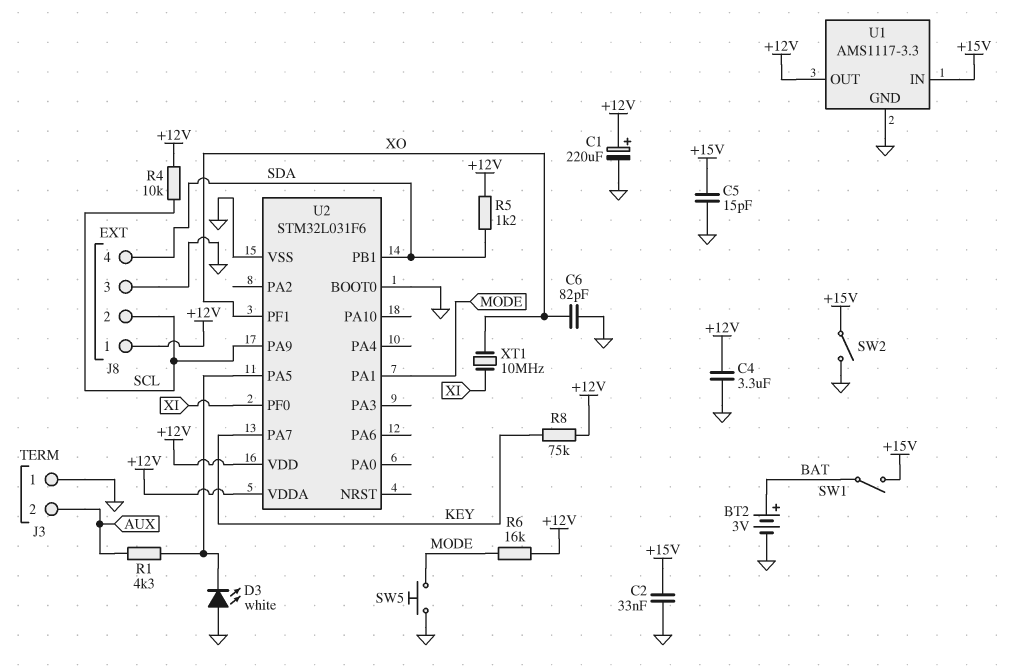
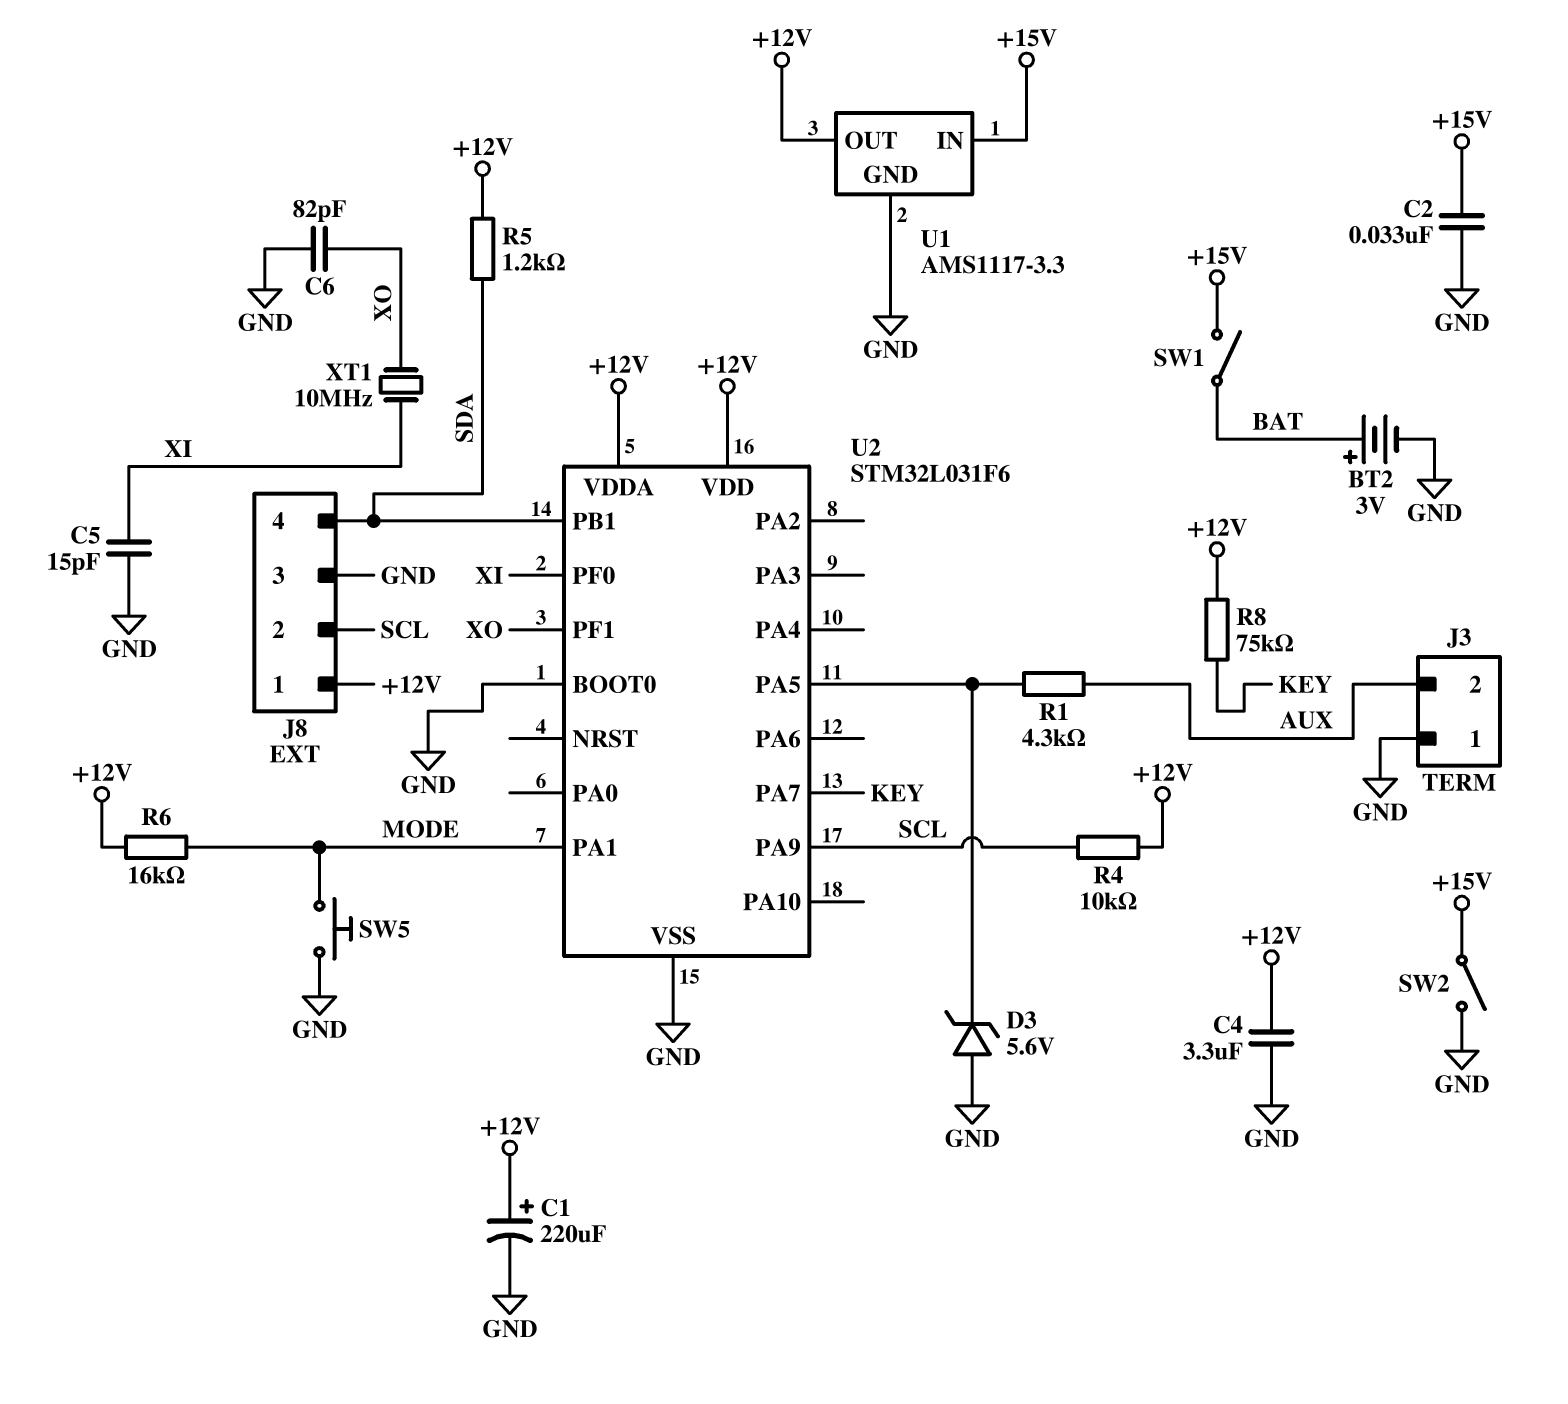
C5: 15pF (+15V, GND) -> 15pF (GND, XI)
D3: LED white (A GND, K U2/PA5) -> zener 5.6V (A GND, K U2/PA5)

